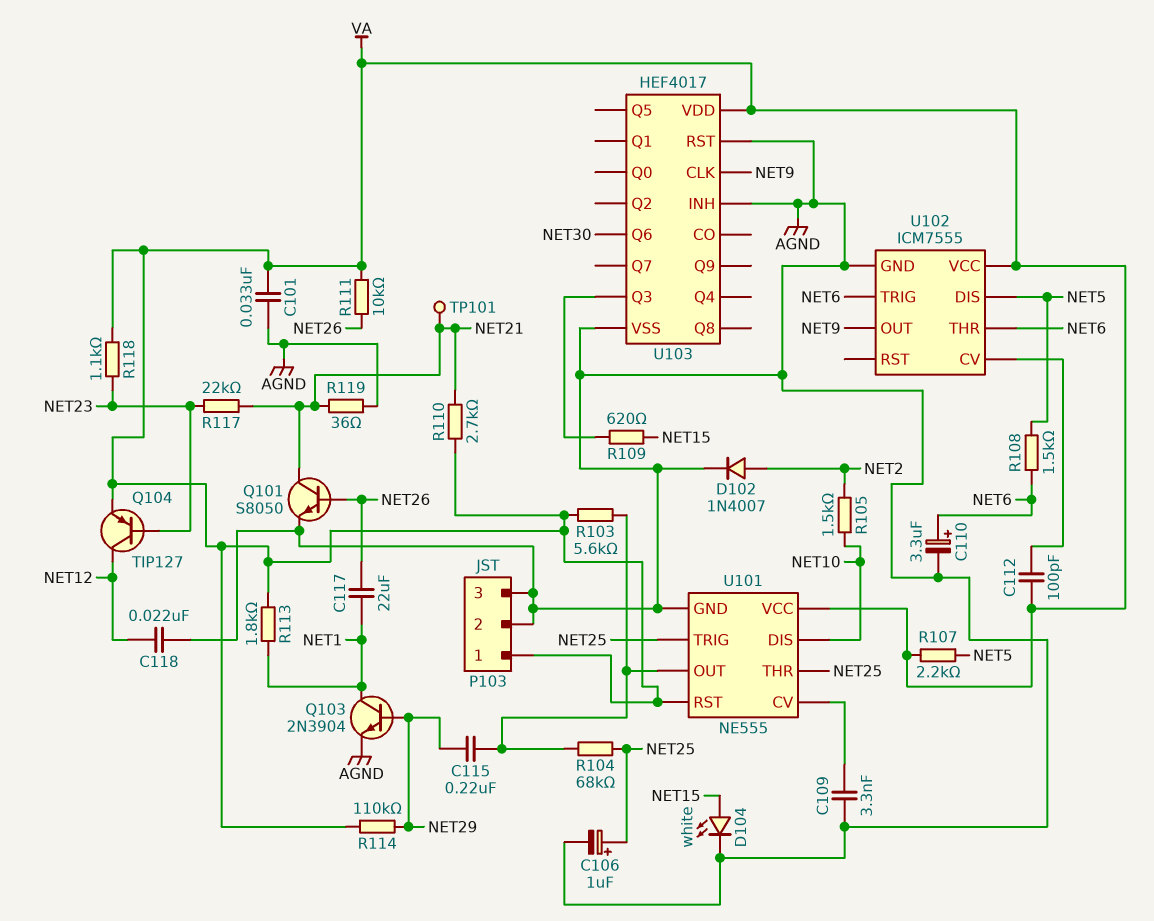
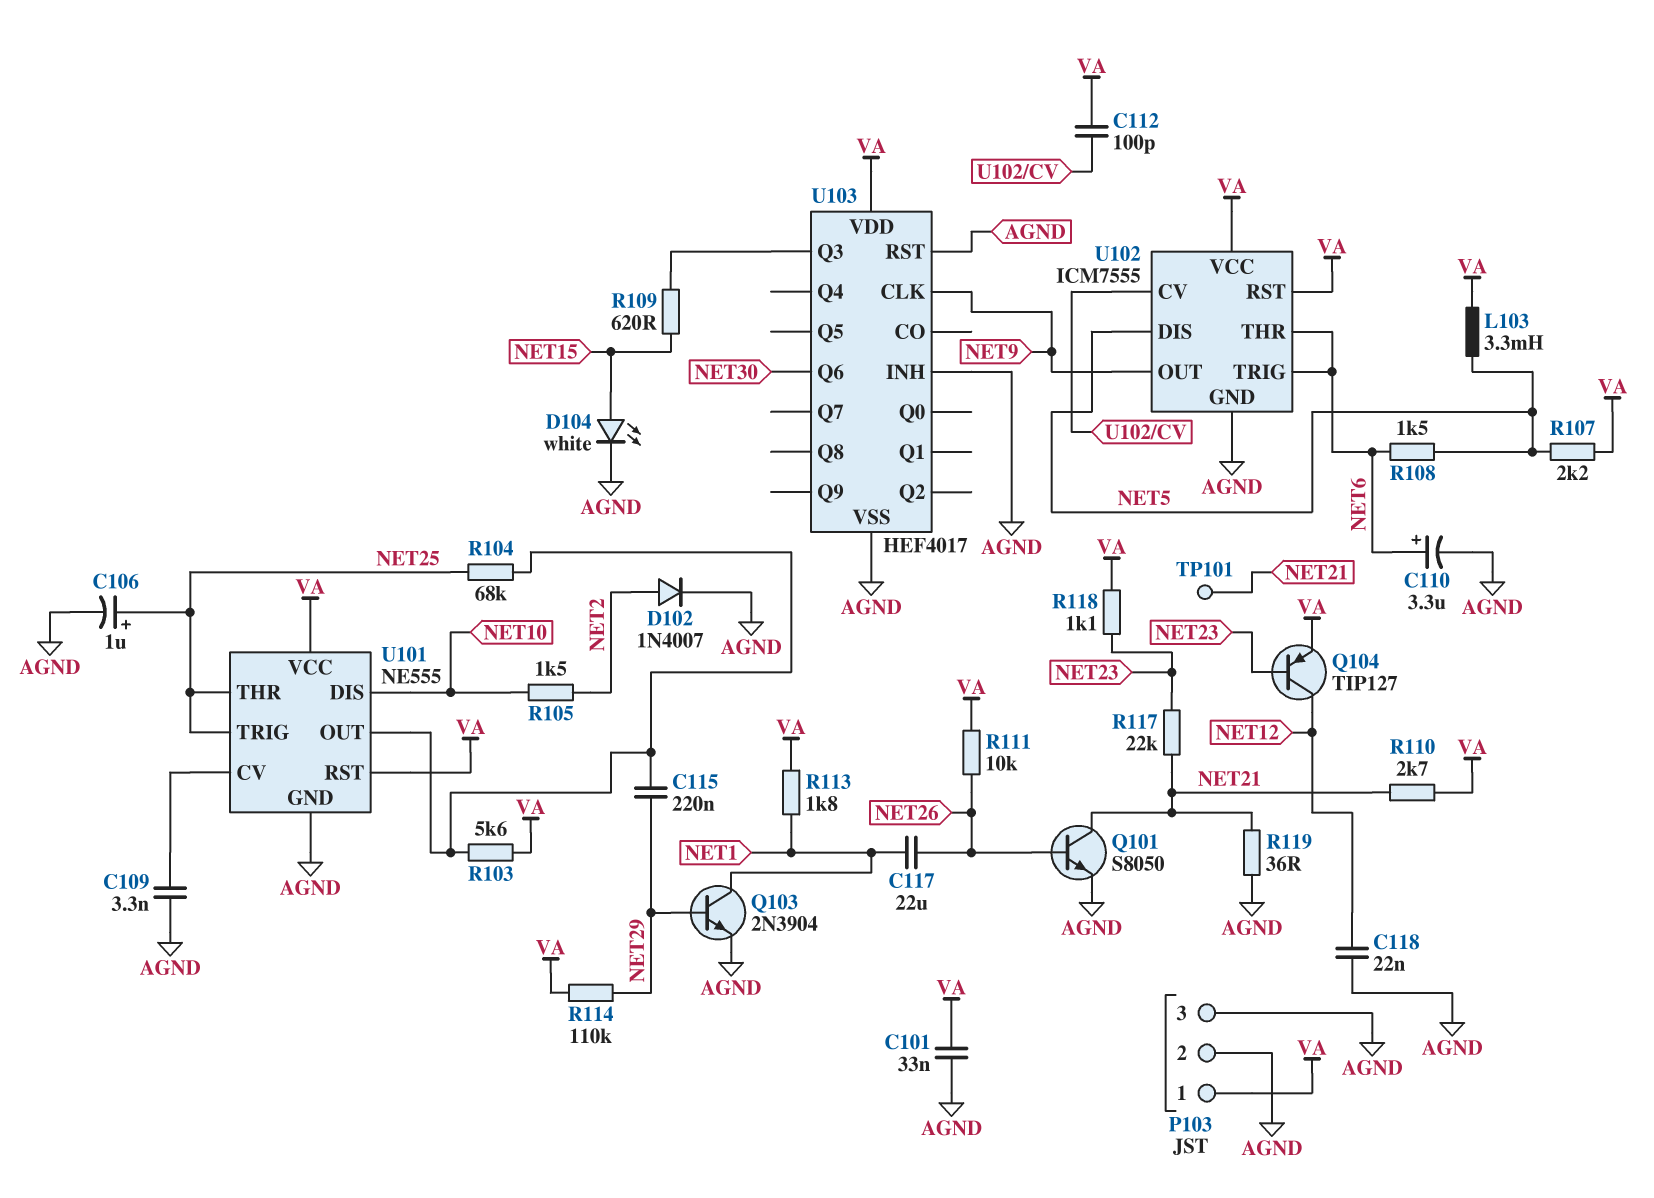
L103: none -> 3.3mH (NET5, VA)
U102 pin RST: none -> VA

